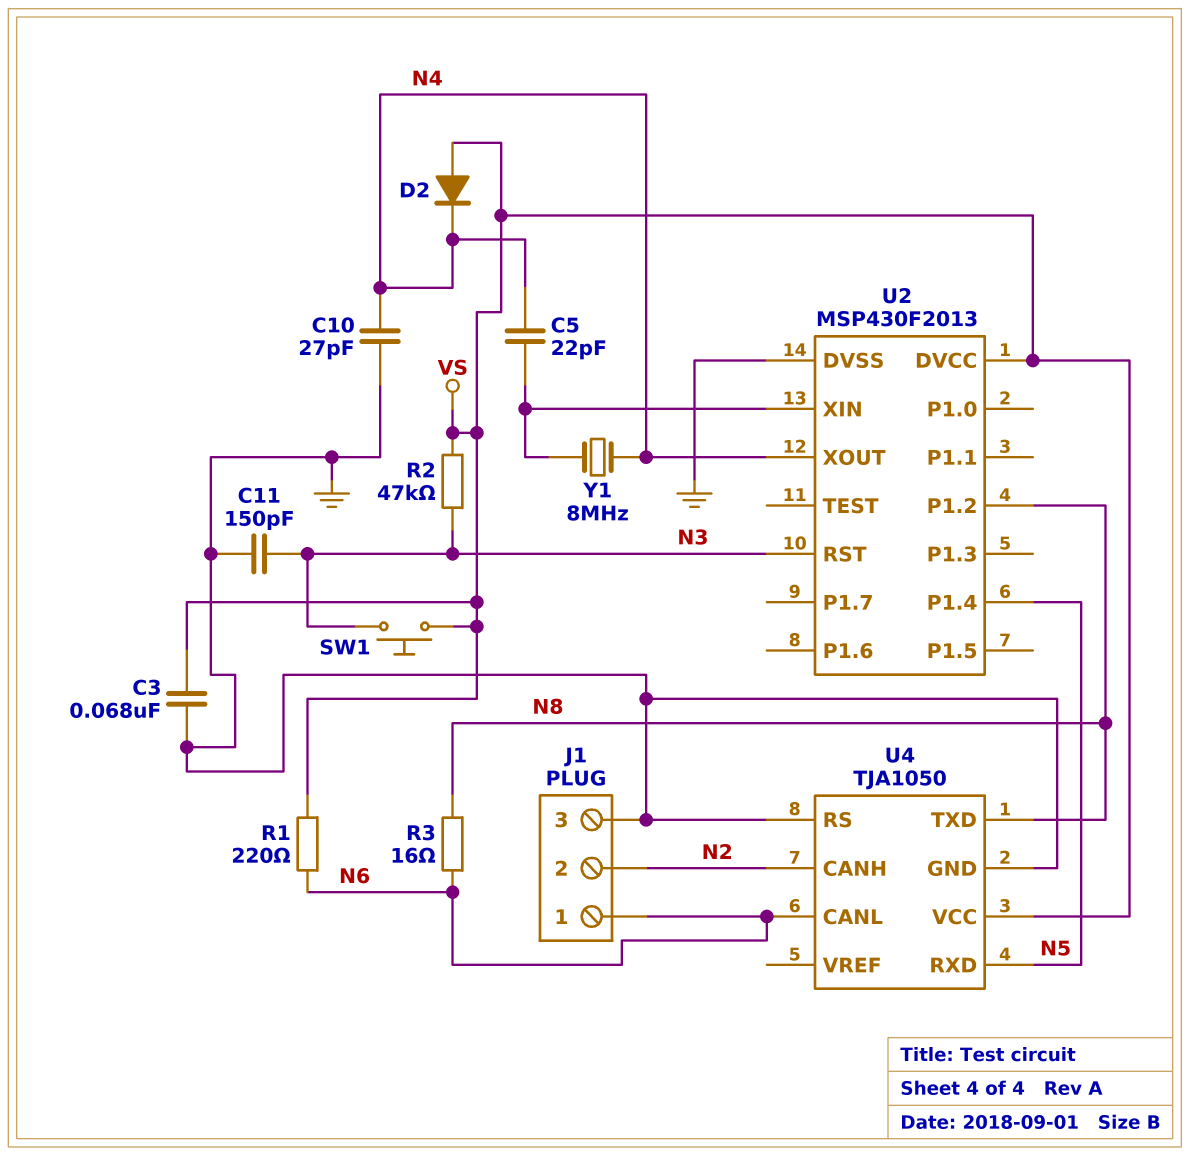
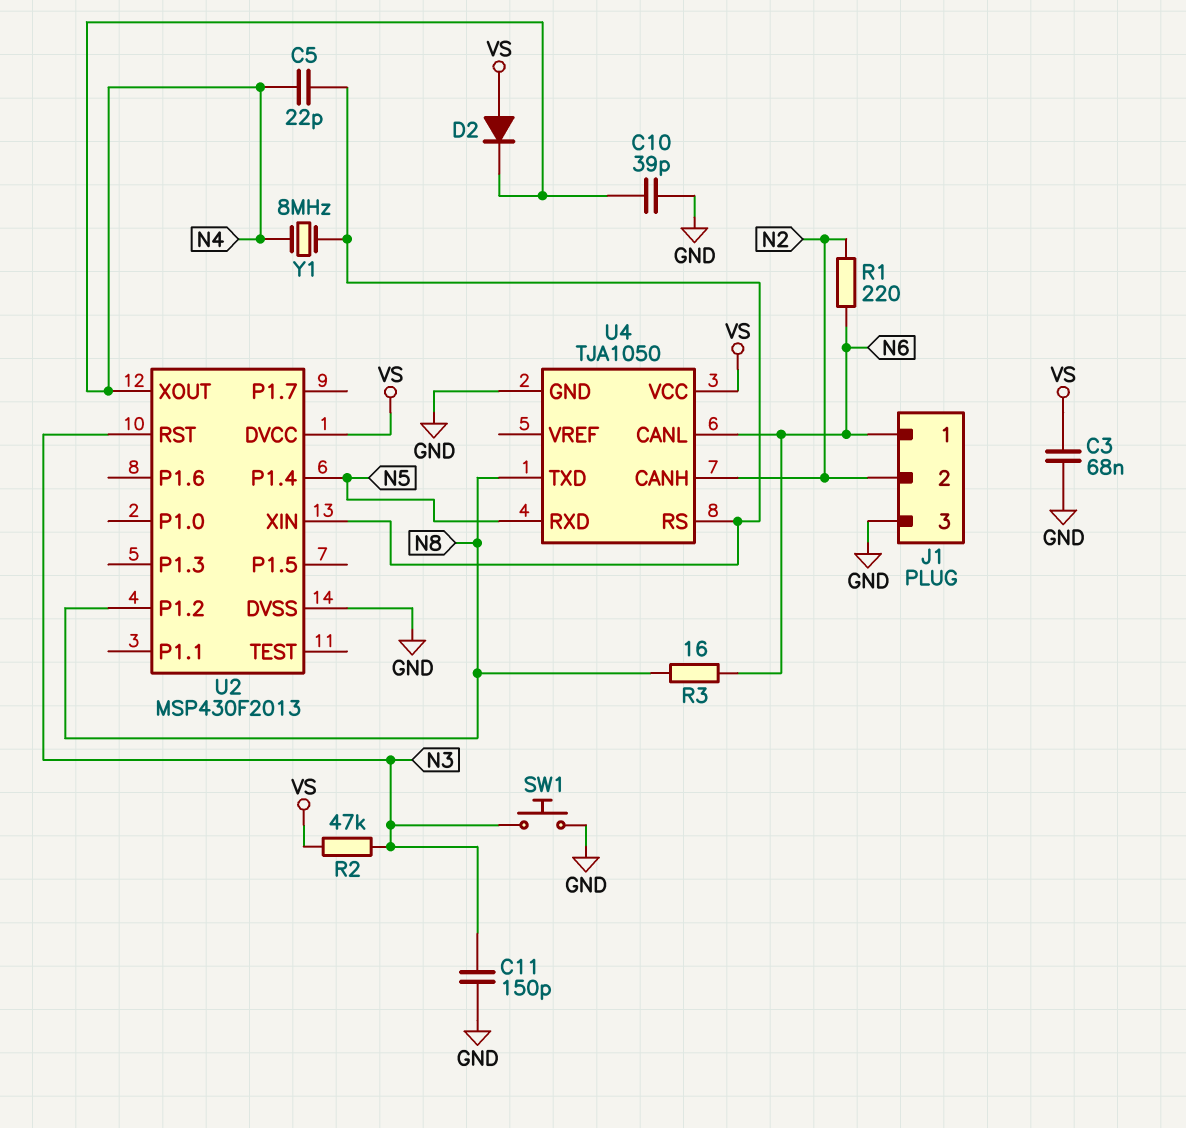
C10: 27pF (GND, N4) -> 39pF (GND, N4)
R1: 220 (N6, VS) -> 220 (N2, N6)
SW1: button (N3, VS) -> button (GND, N3)
U4 pin RS: GND -> U2/XIN

